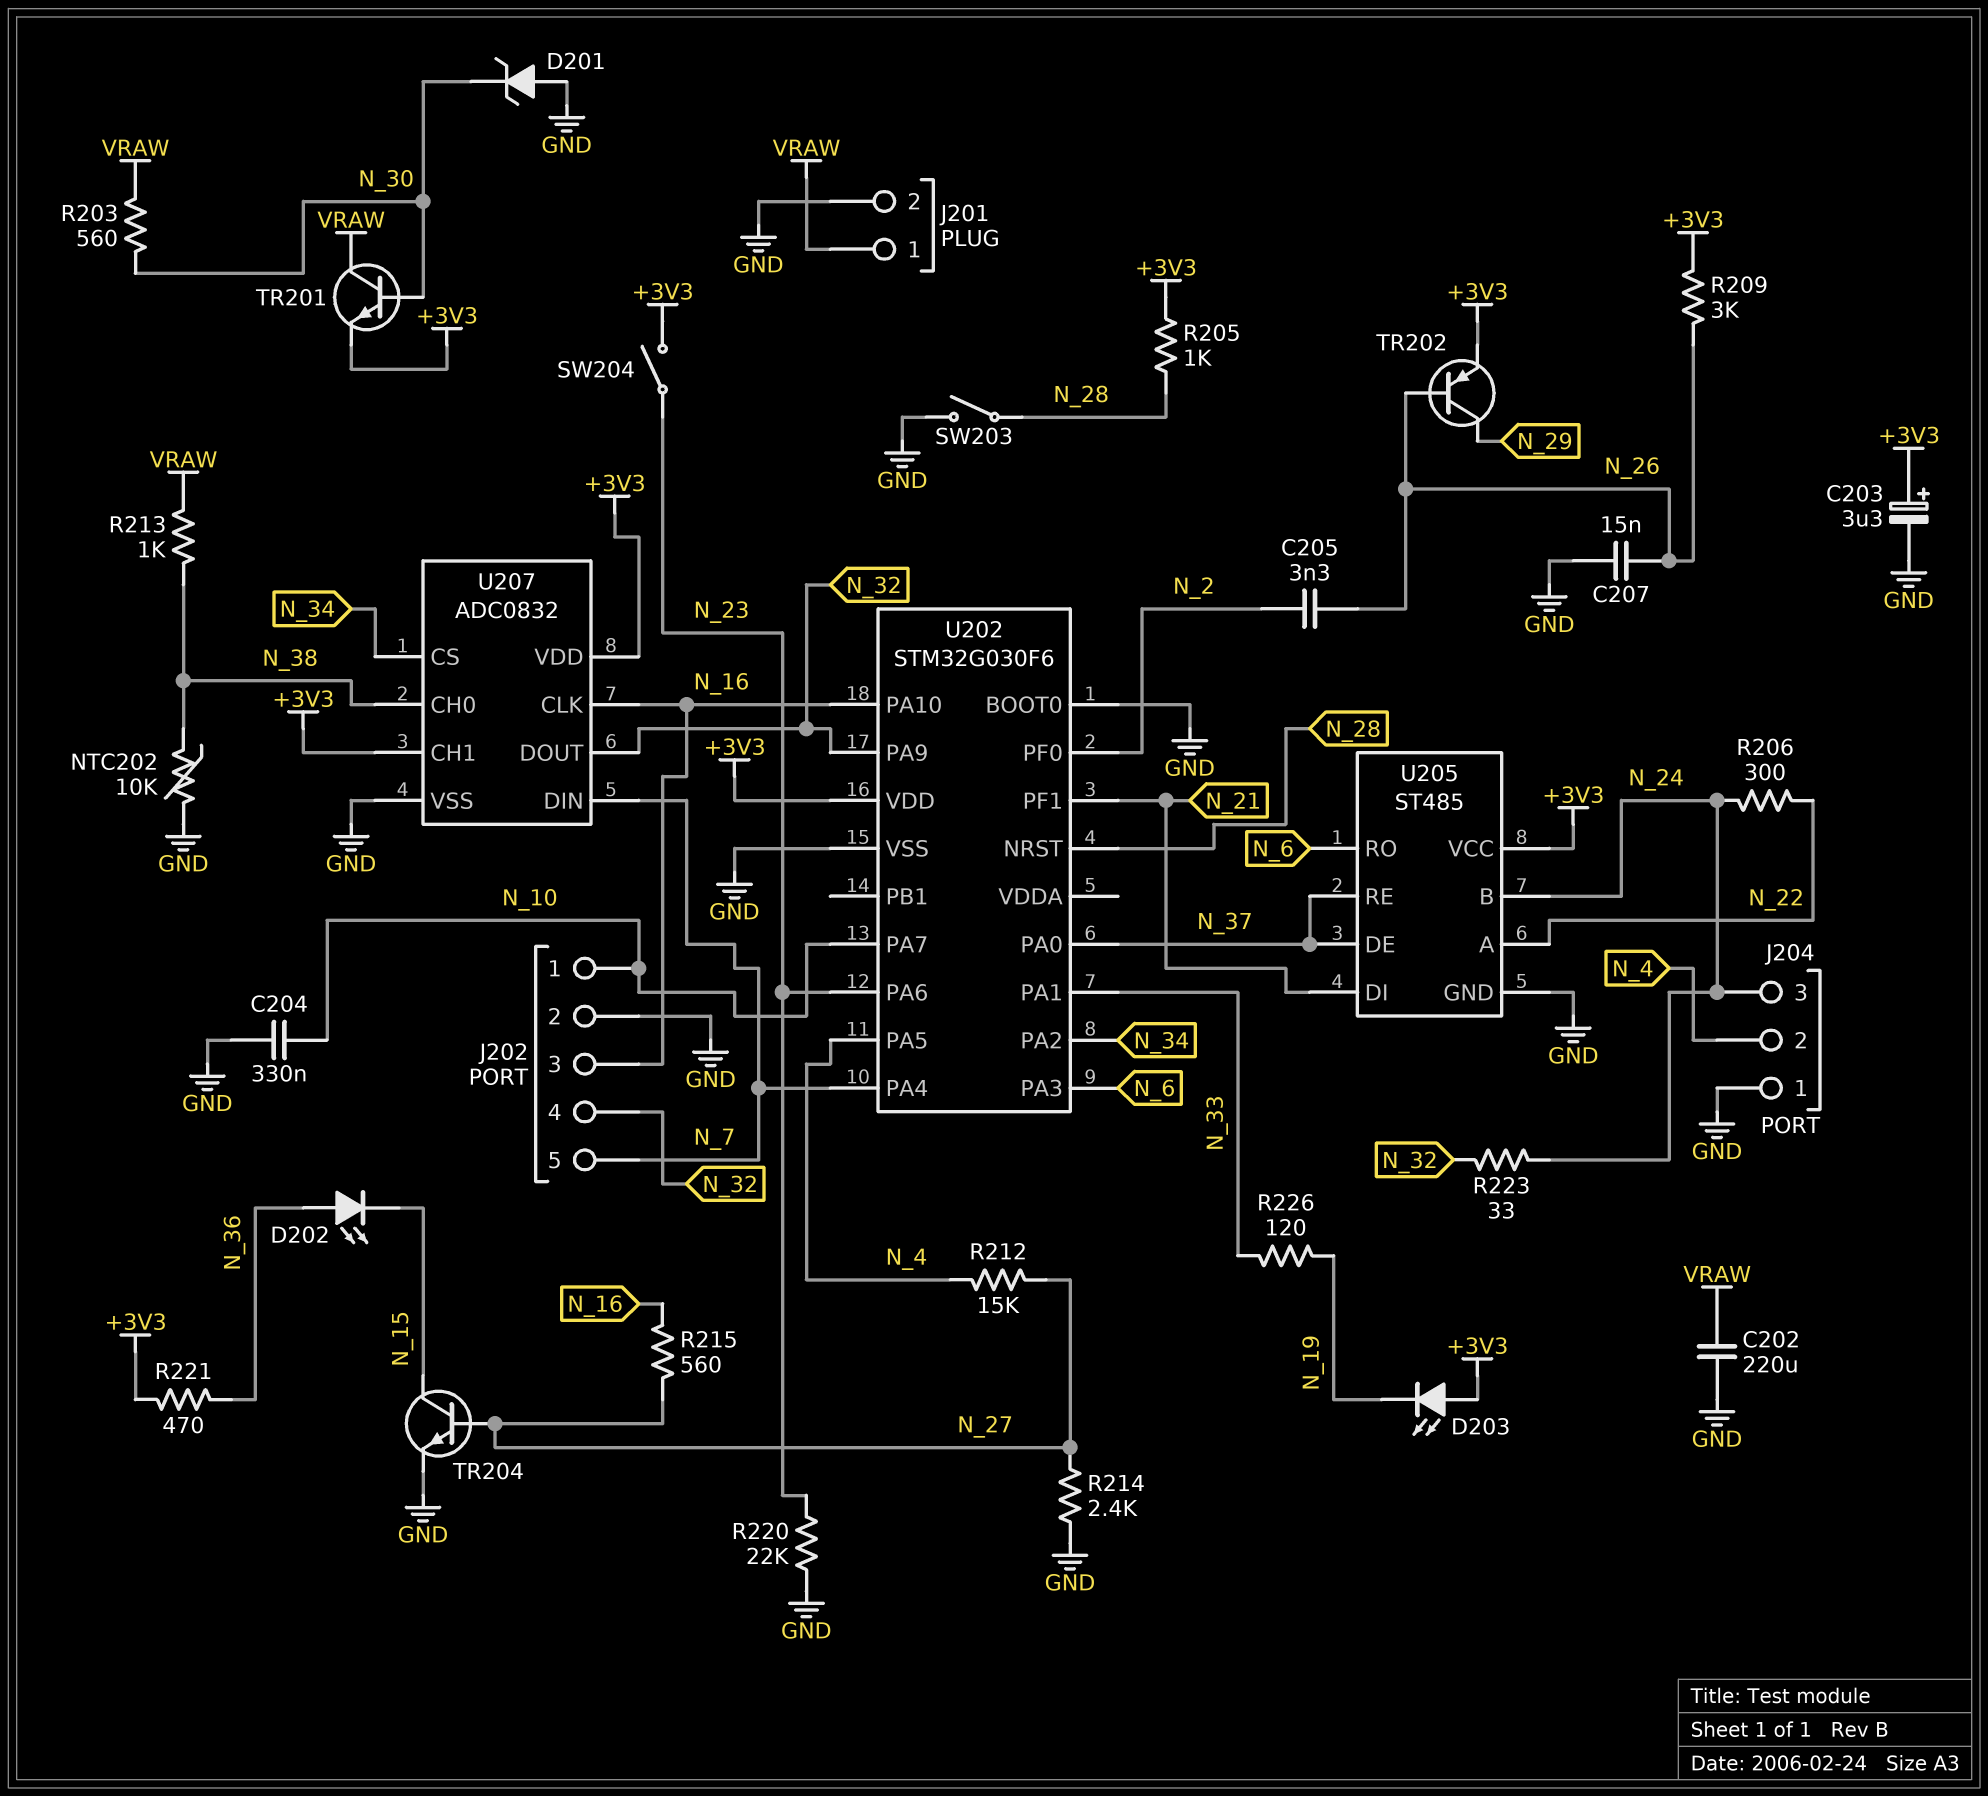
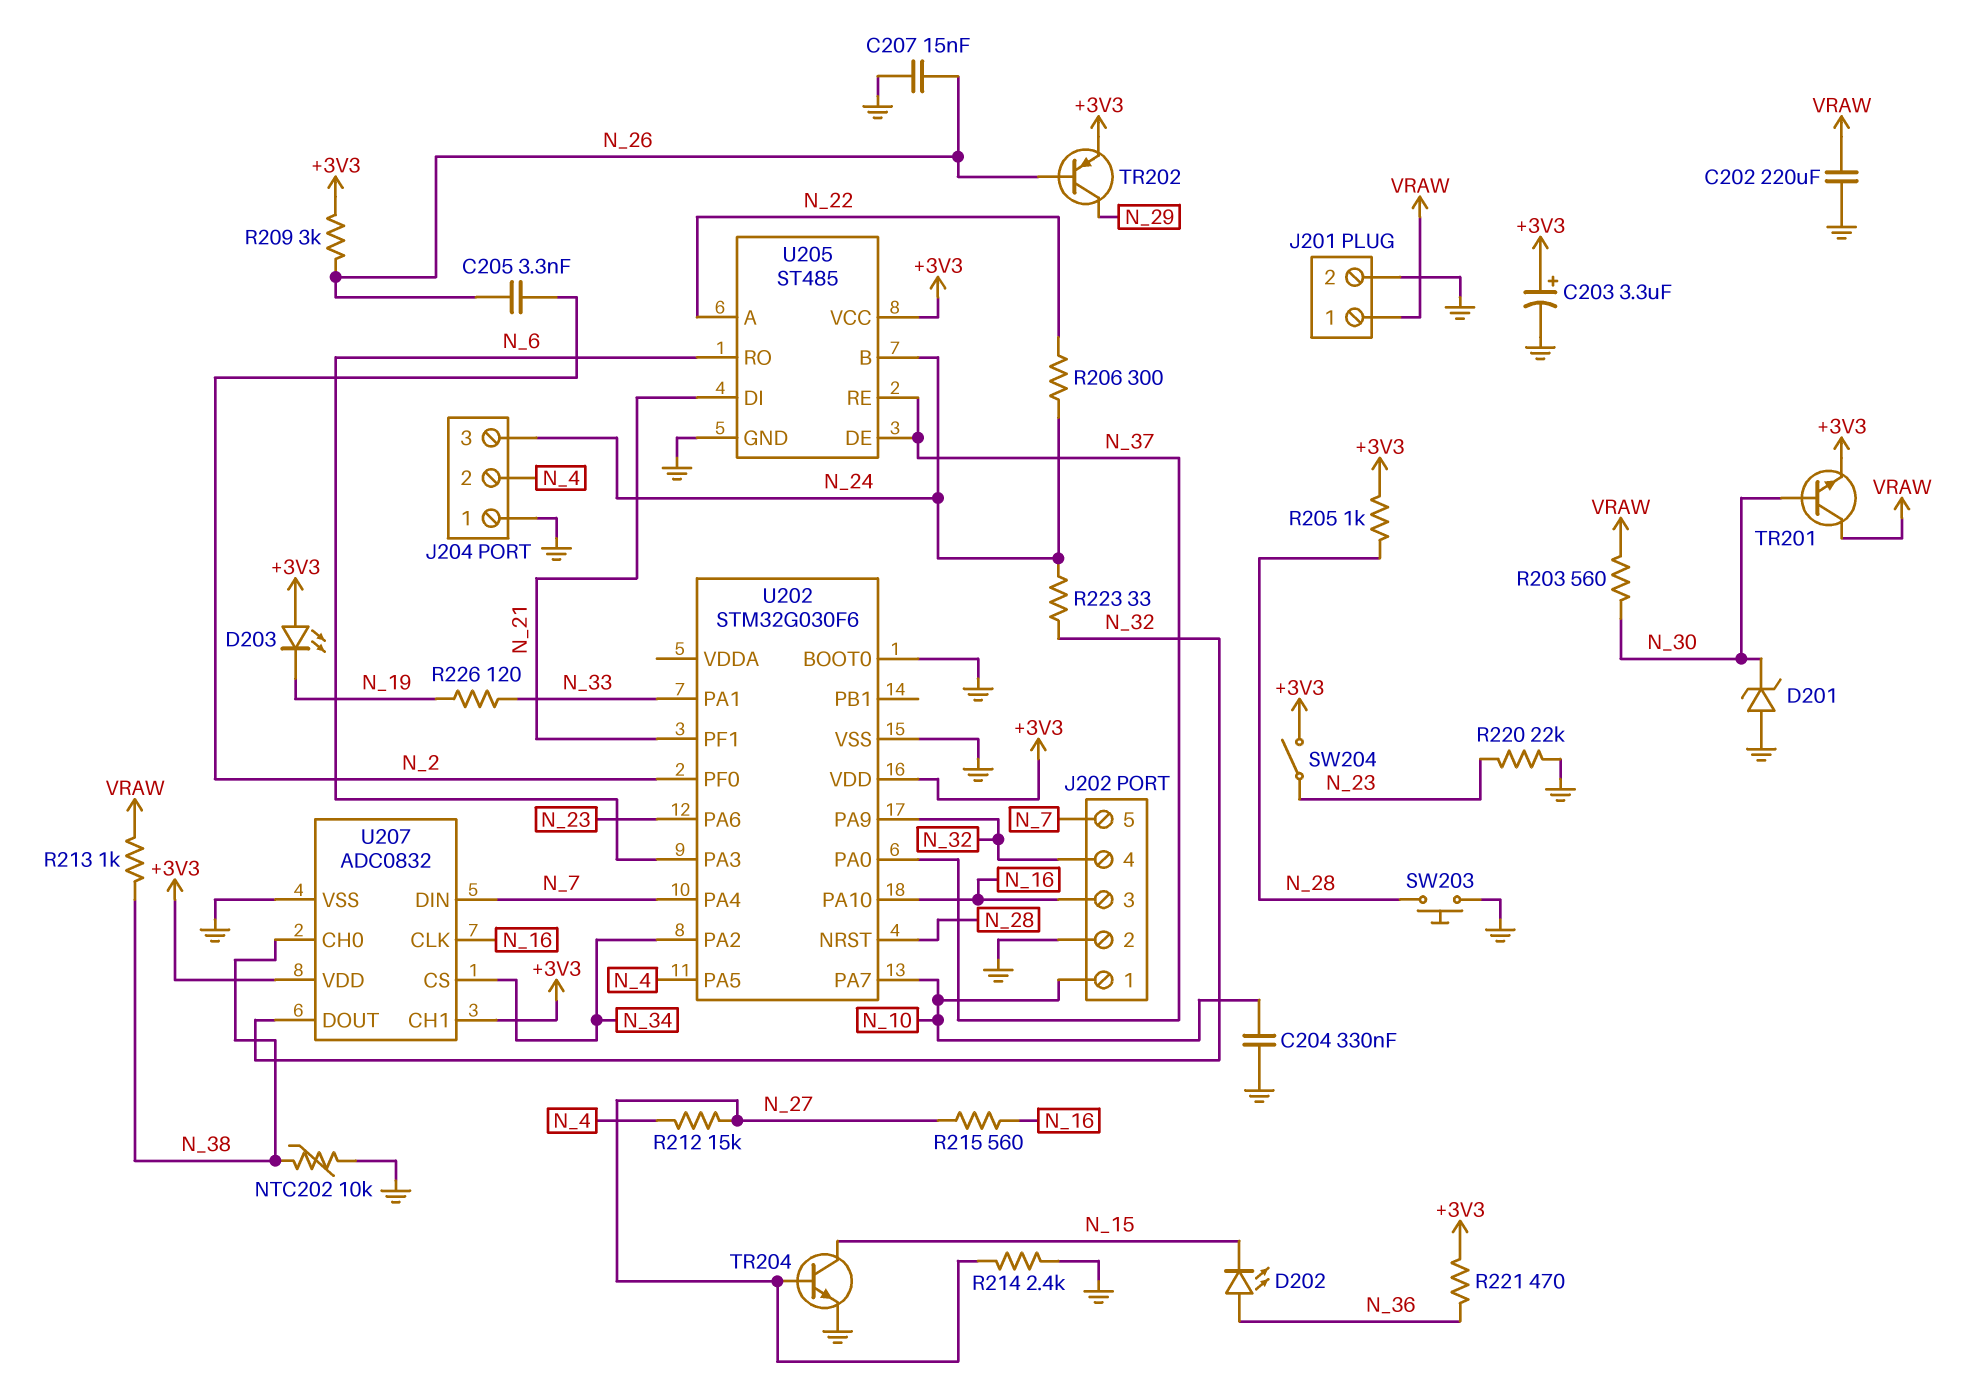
SW203: switch (GND, N_28) -> button (GND, N_28)

